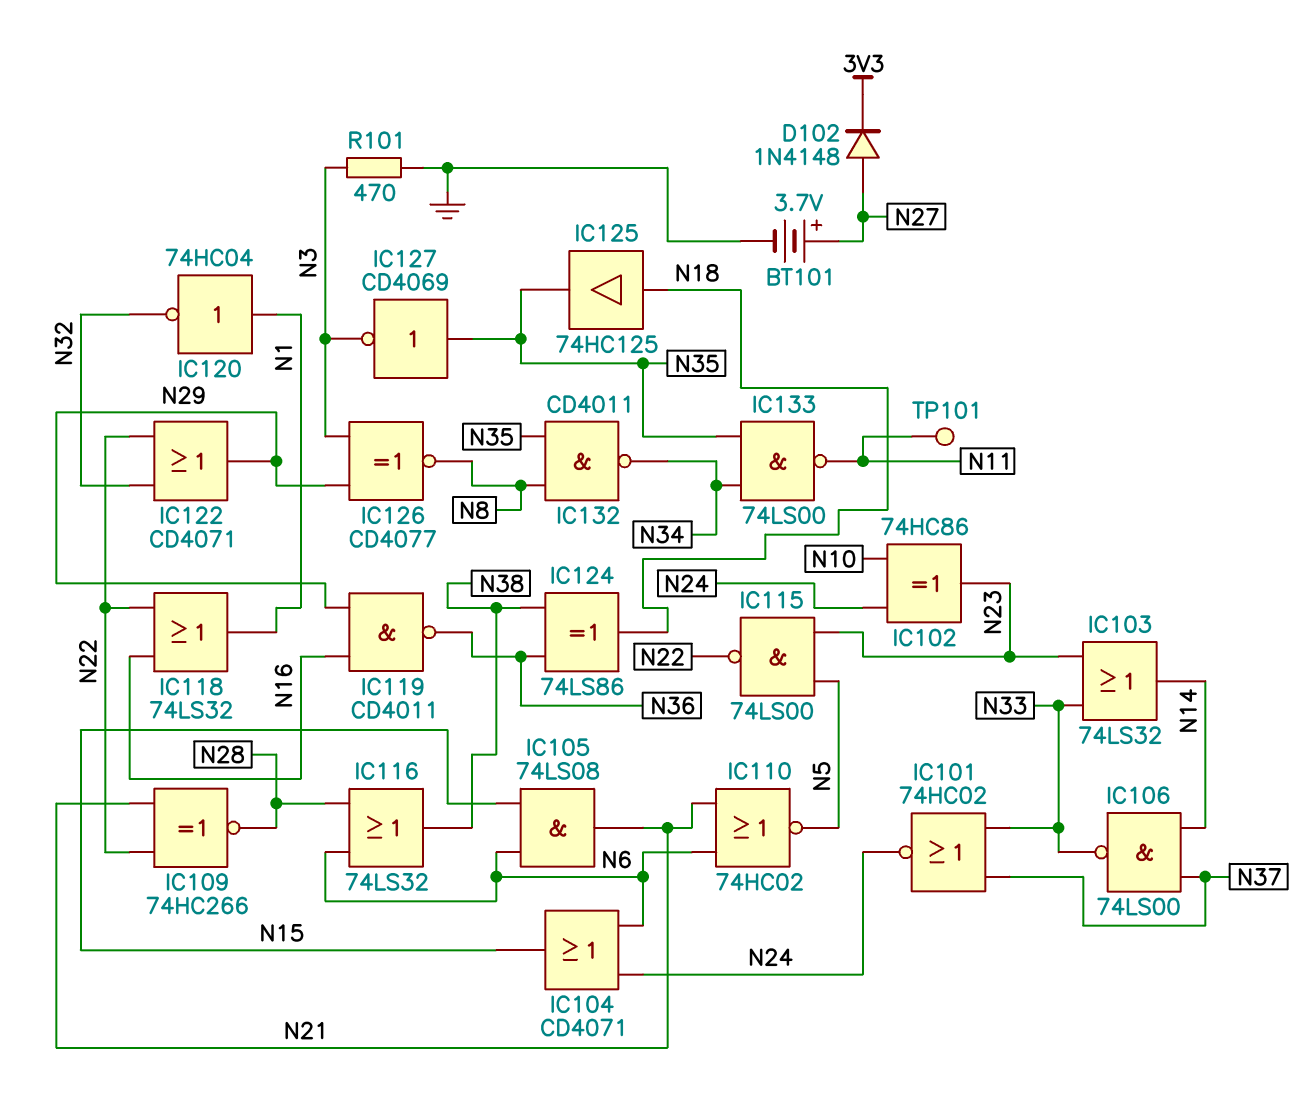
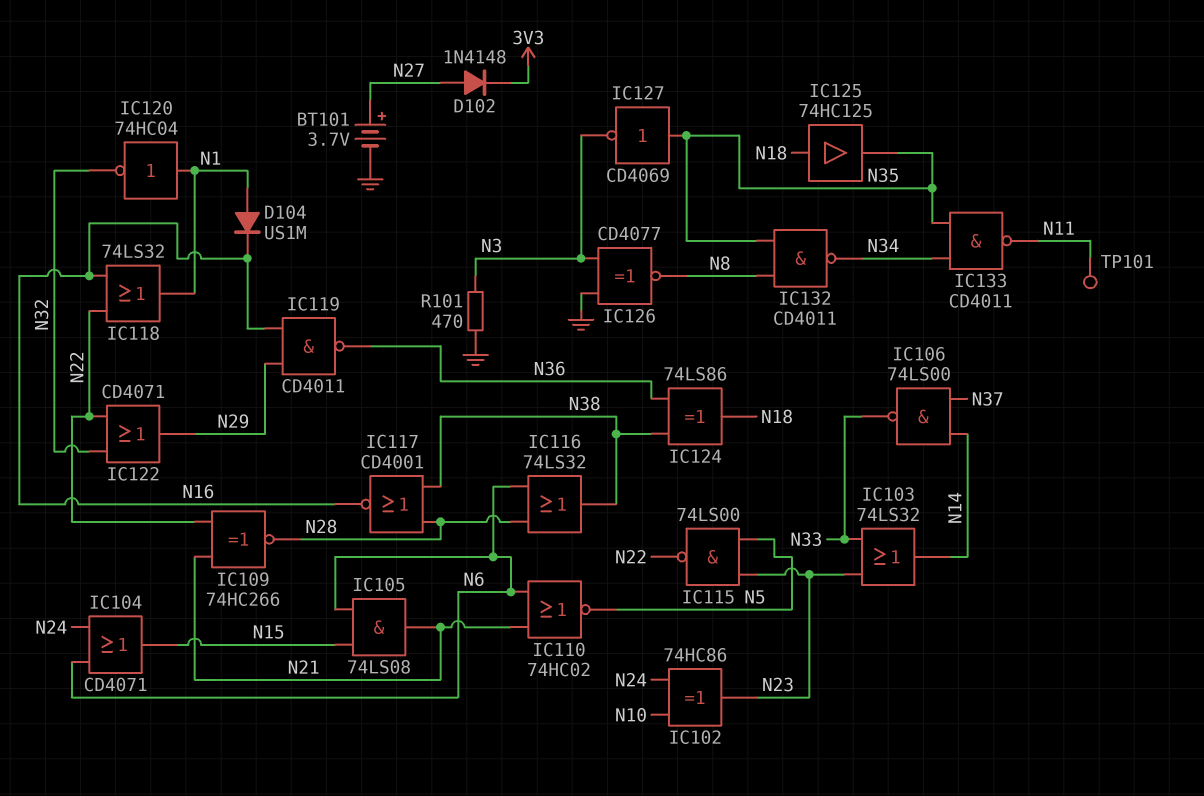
D104: none -> diode US1M (A N1, K N16)
IC101: NOR 74HC02 (in N33, in N37, out N24) -> none
IC117: none -> NOR CD4001 (in N28, in N38, out N16)
IC126: XNOR CD4077 (in N3, in N29, out N8) -> XNOR CD4077 (in GND, in N3, out N8)
IC133: NAND 74LS00 (in N34, in N35, out N11) -> NAND CD4011 (in N34, in N35, out N11)

